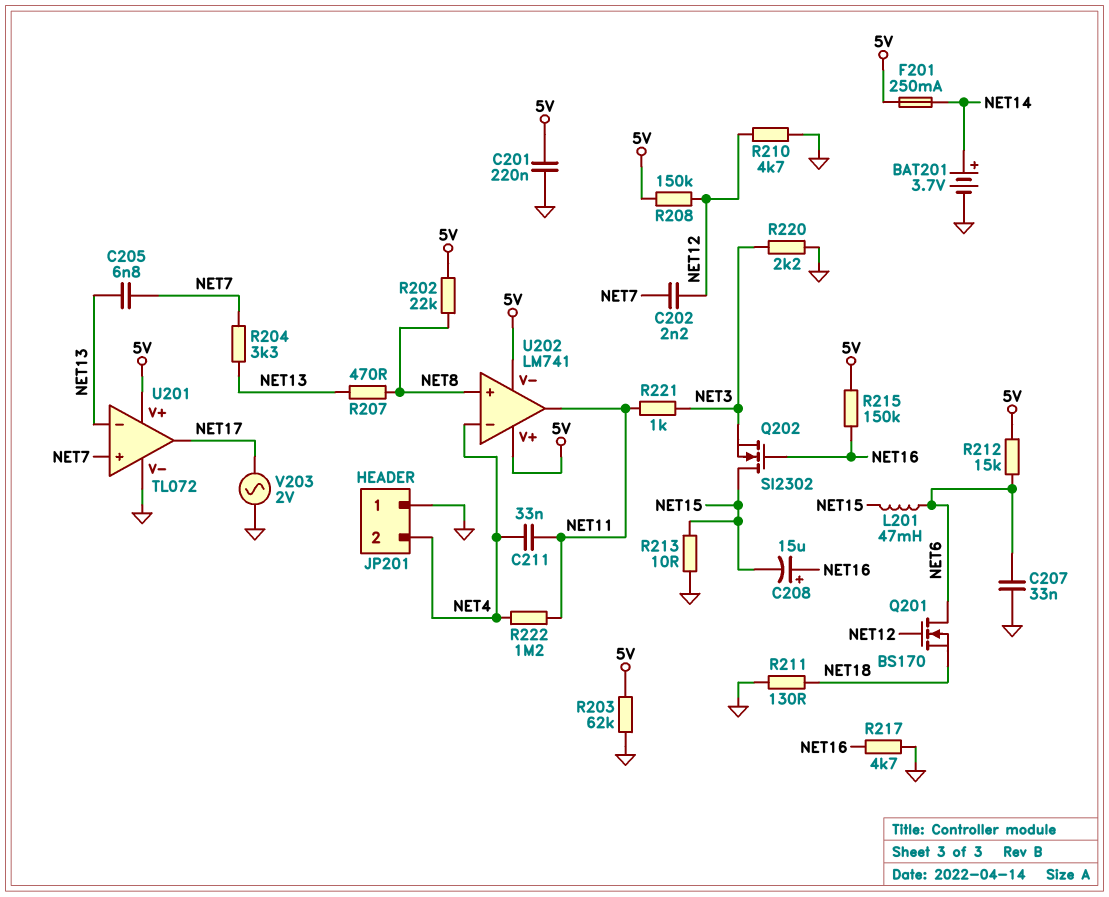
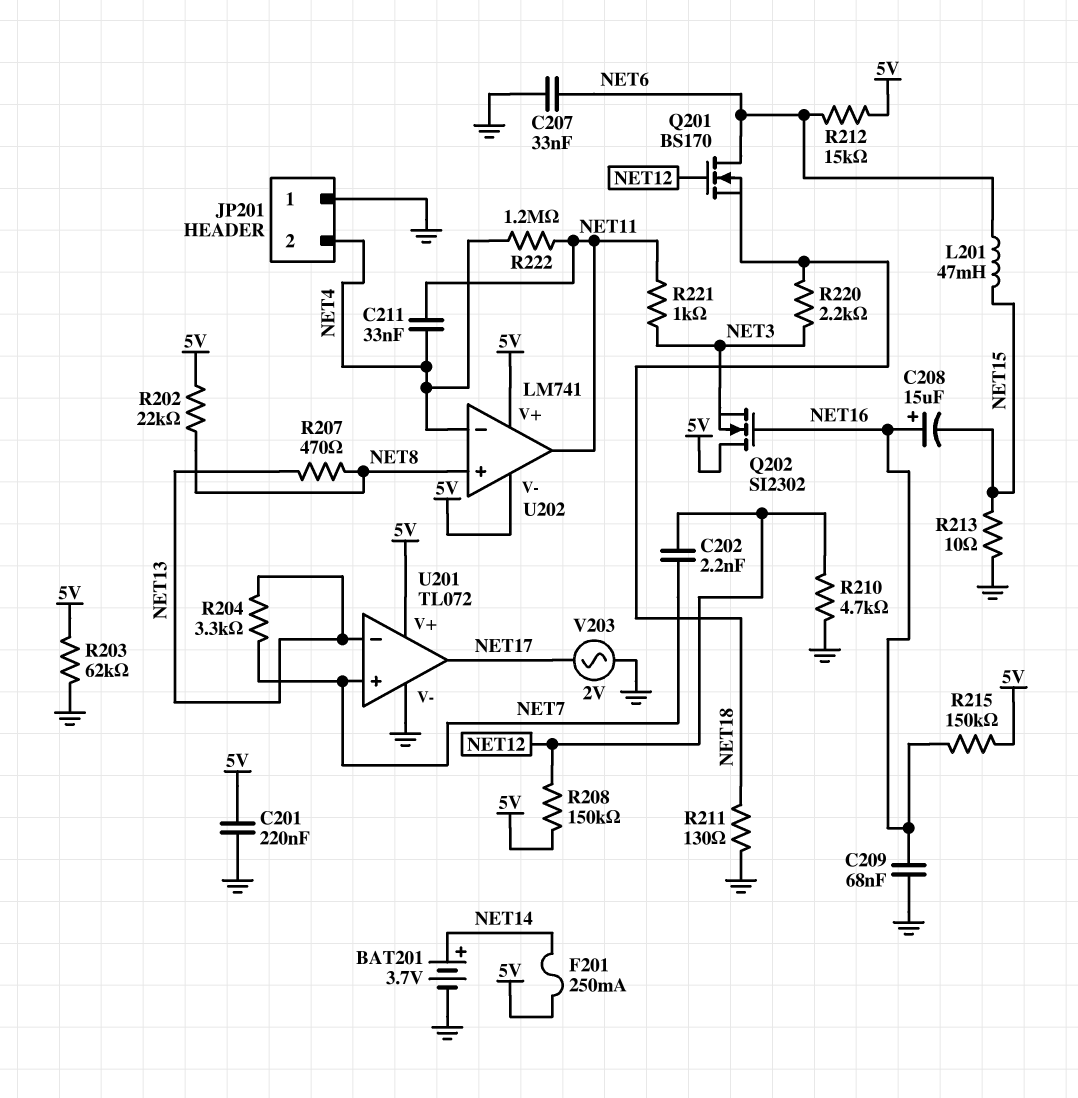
C205: 6.8nF (NET7, NET13) -> none
C209: none -> 68nF (GND, NET16)
Q202: NMOS SI2302 (G NET16, D NET15, S NET3) -> NMOS SI2302 (G NET16, D 5V, S NET3)
R217: 4.7k (GND, NET16) -> none
R220: 2.2k (GND, NET3) -> 2.2k (NET3, NET18)

